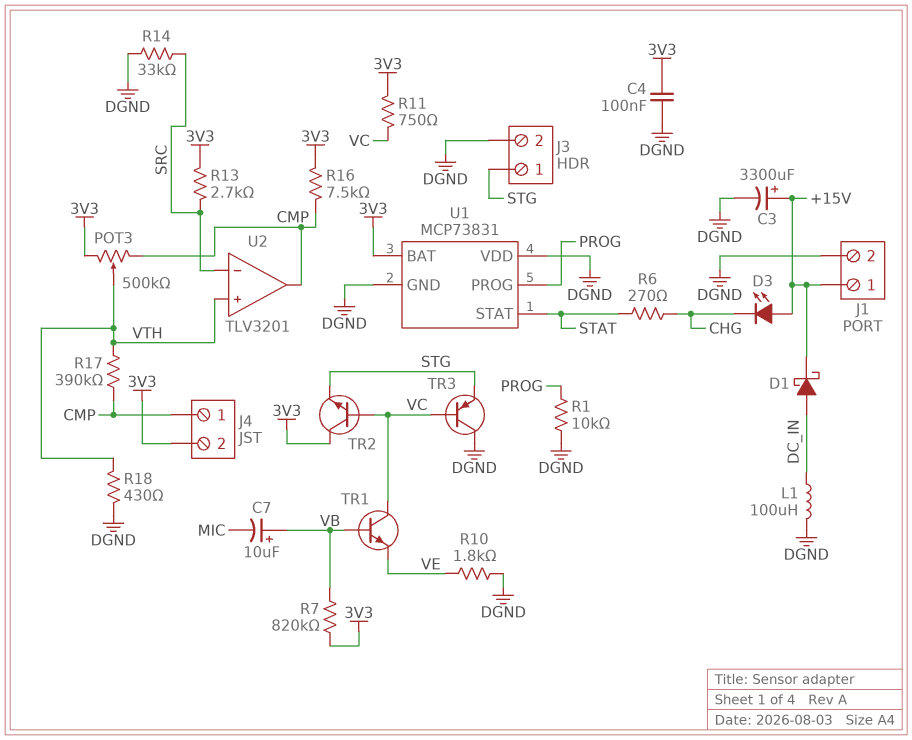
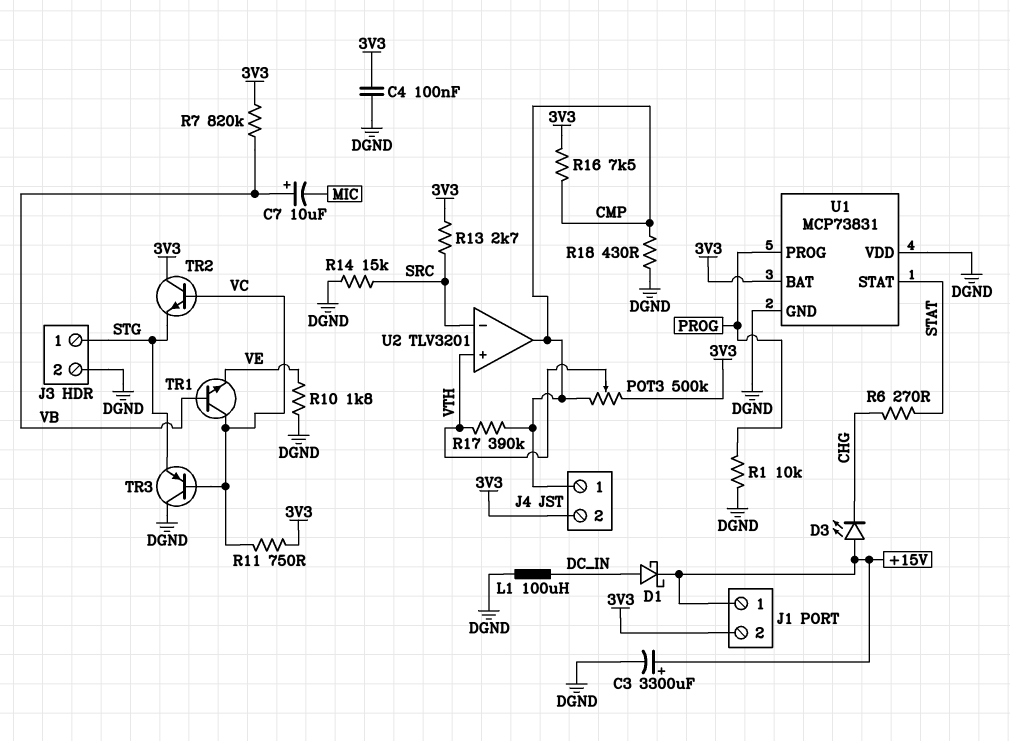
J1 pin 2: DGND -> 3V3
R14: 33k (DGND, SRC) -> 15k (DGND, SRC)
R18: 430 (DGND, VTH) -> 430 (CMP, DGND)

